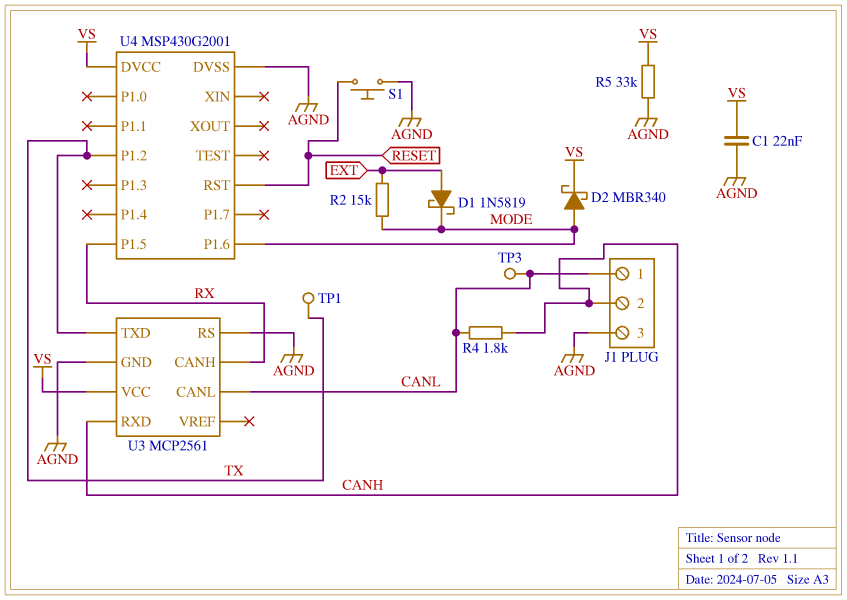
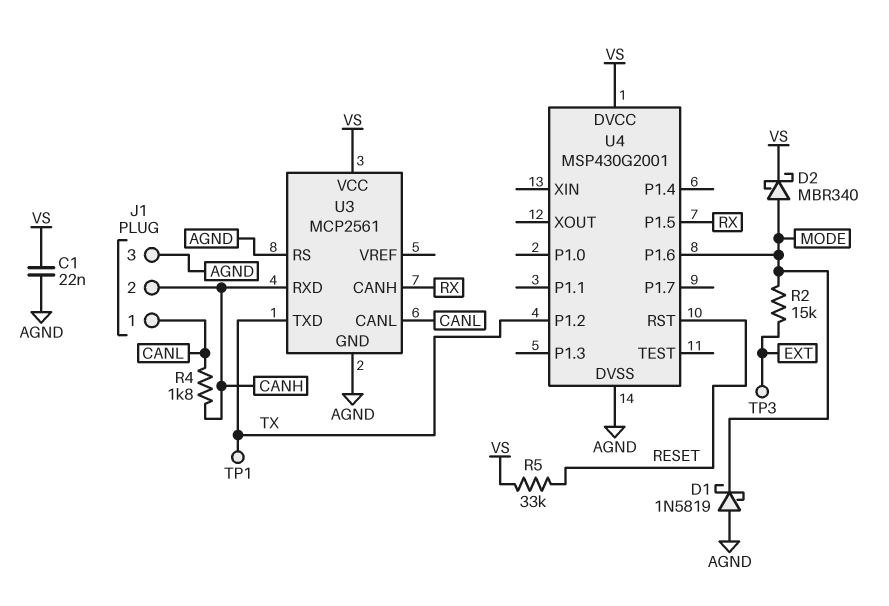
D1: schottky 1N5819 (A EXT, K MODE) -> schottky 1N5819 (A AGND, K MODE)
R5: 33k (AGND, VS) -> 33k (RESET, VS)
S1: button (AGND, RESET) -> none
TP3: test point (CANL) -> test point (EXT)

